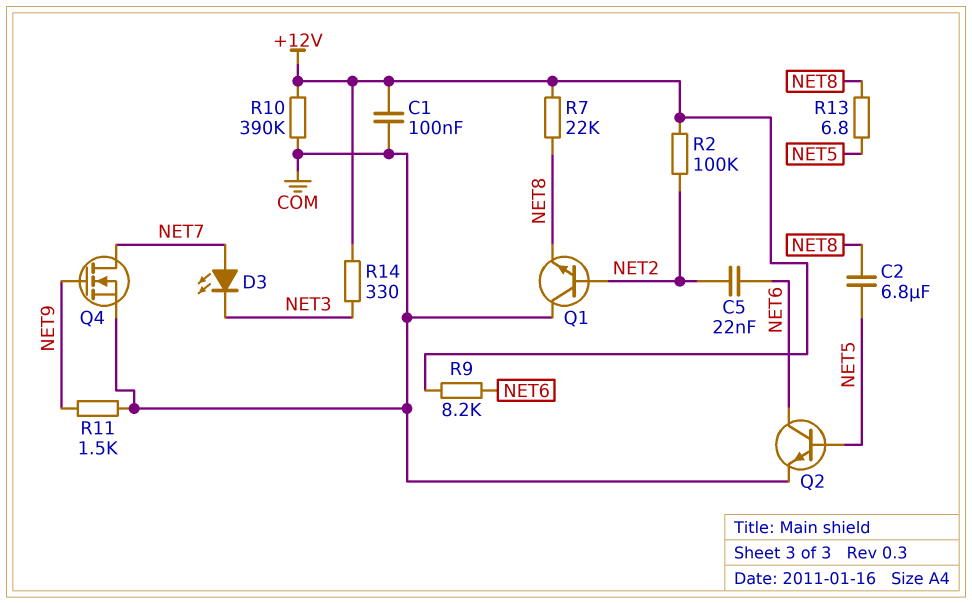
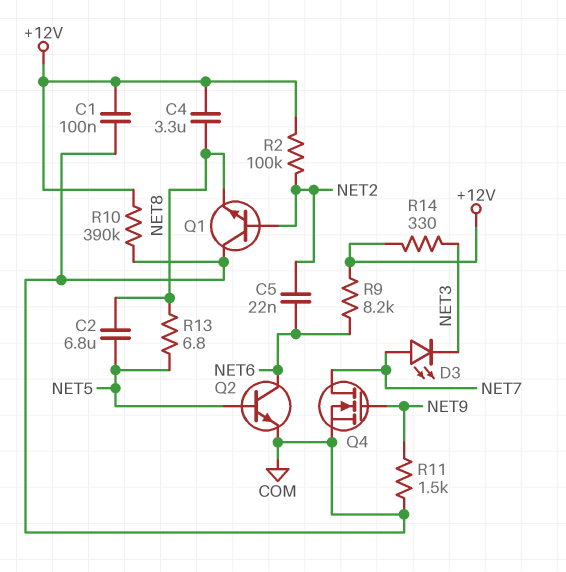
C4: none -> 3.3uF (+12V, NET8)
R7: 22k (+12V, NET8) -> none

